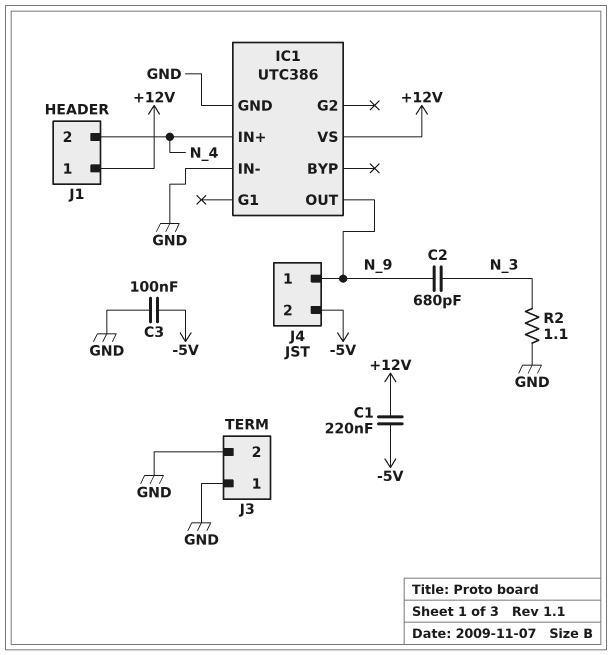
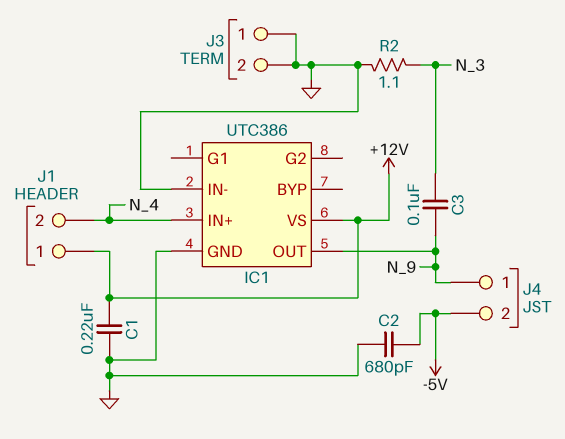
C1: 220nF (+12V, -5V) -> 220nF (+12V, GND)
C2: 680pF (N_3, N_9) -> 680pF (-5V, GND)
C3: 100nF (-5V, GND) -> 100nF (N_3, N_9)

